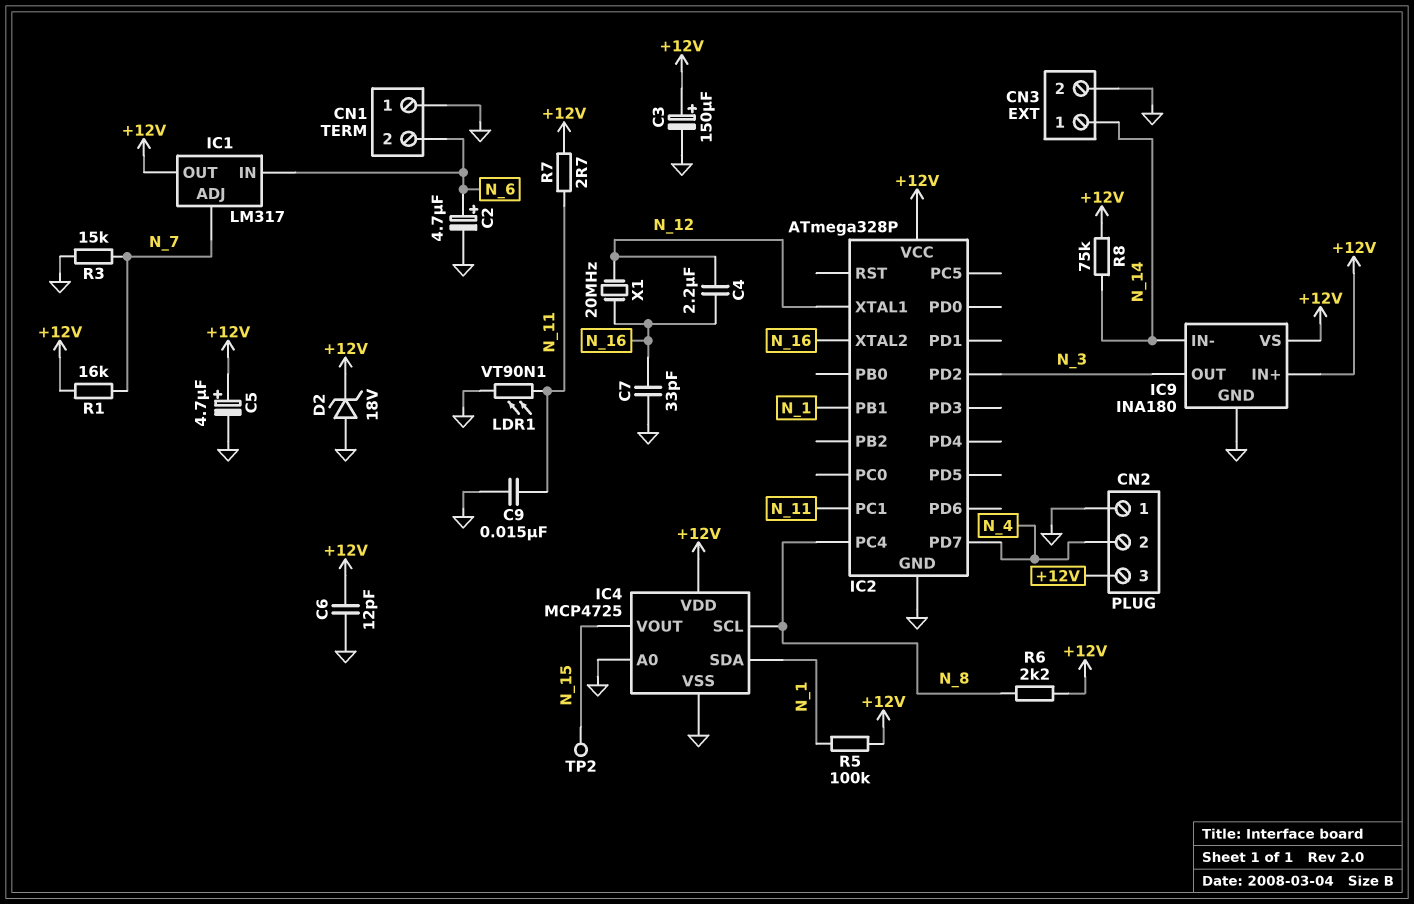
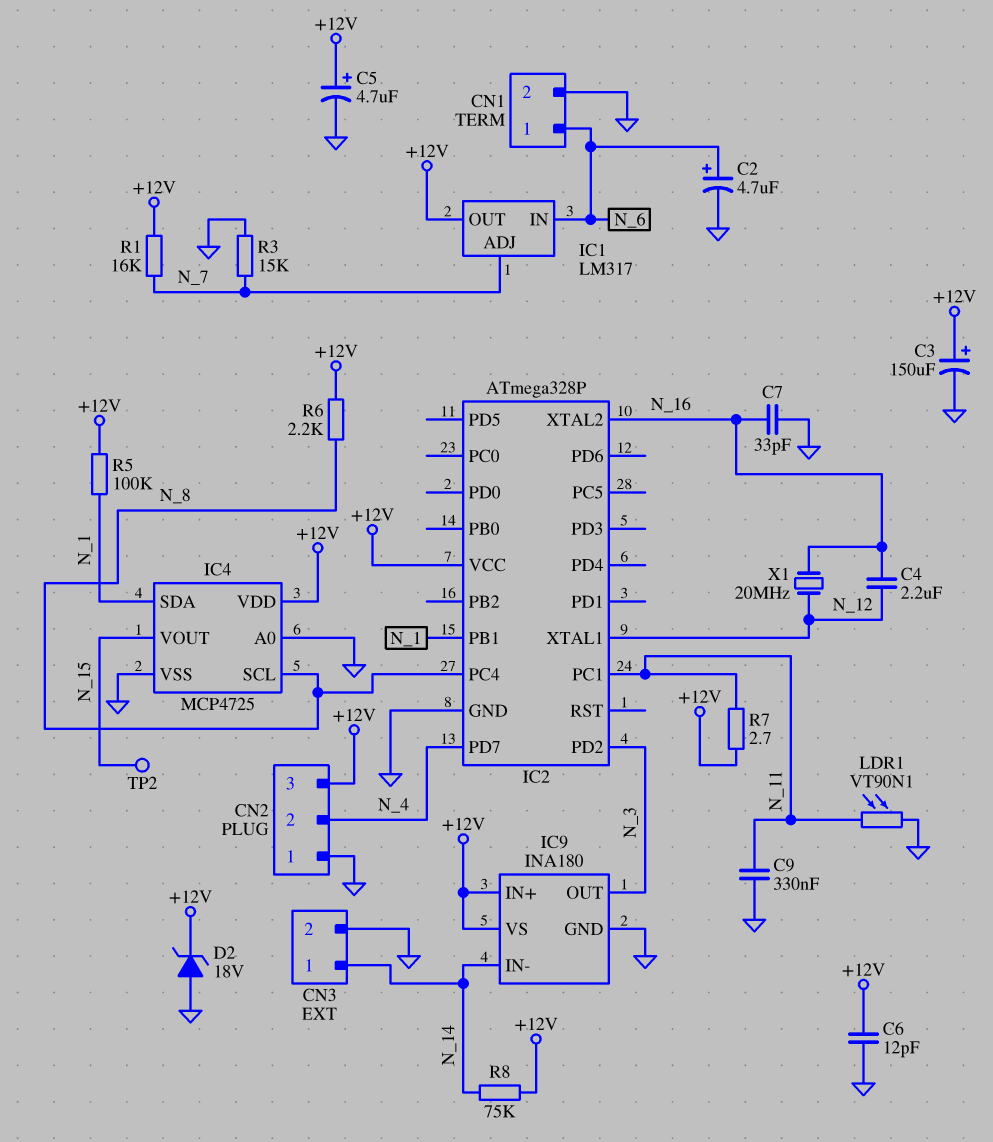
C9: 15nF (GND, N_11) -> 330nF (GND, N_11)
CN1 pin 1: GND -> N_6
CN1 pin 2: N_6 -> GND

